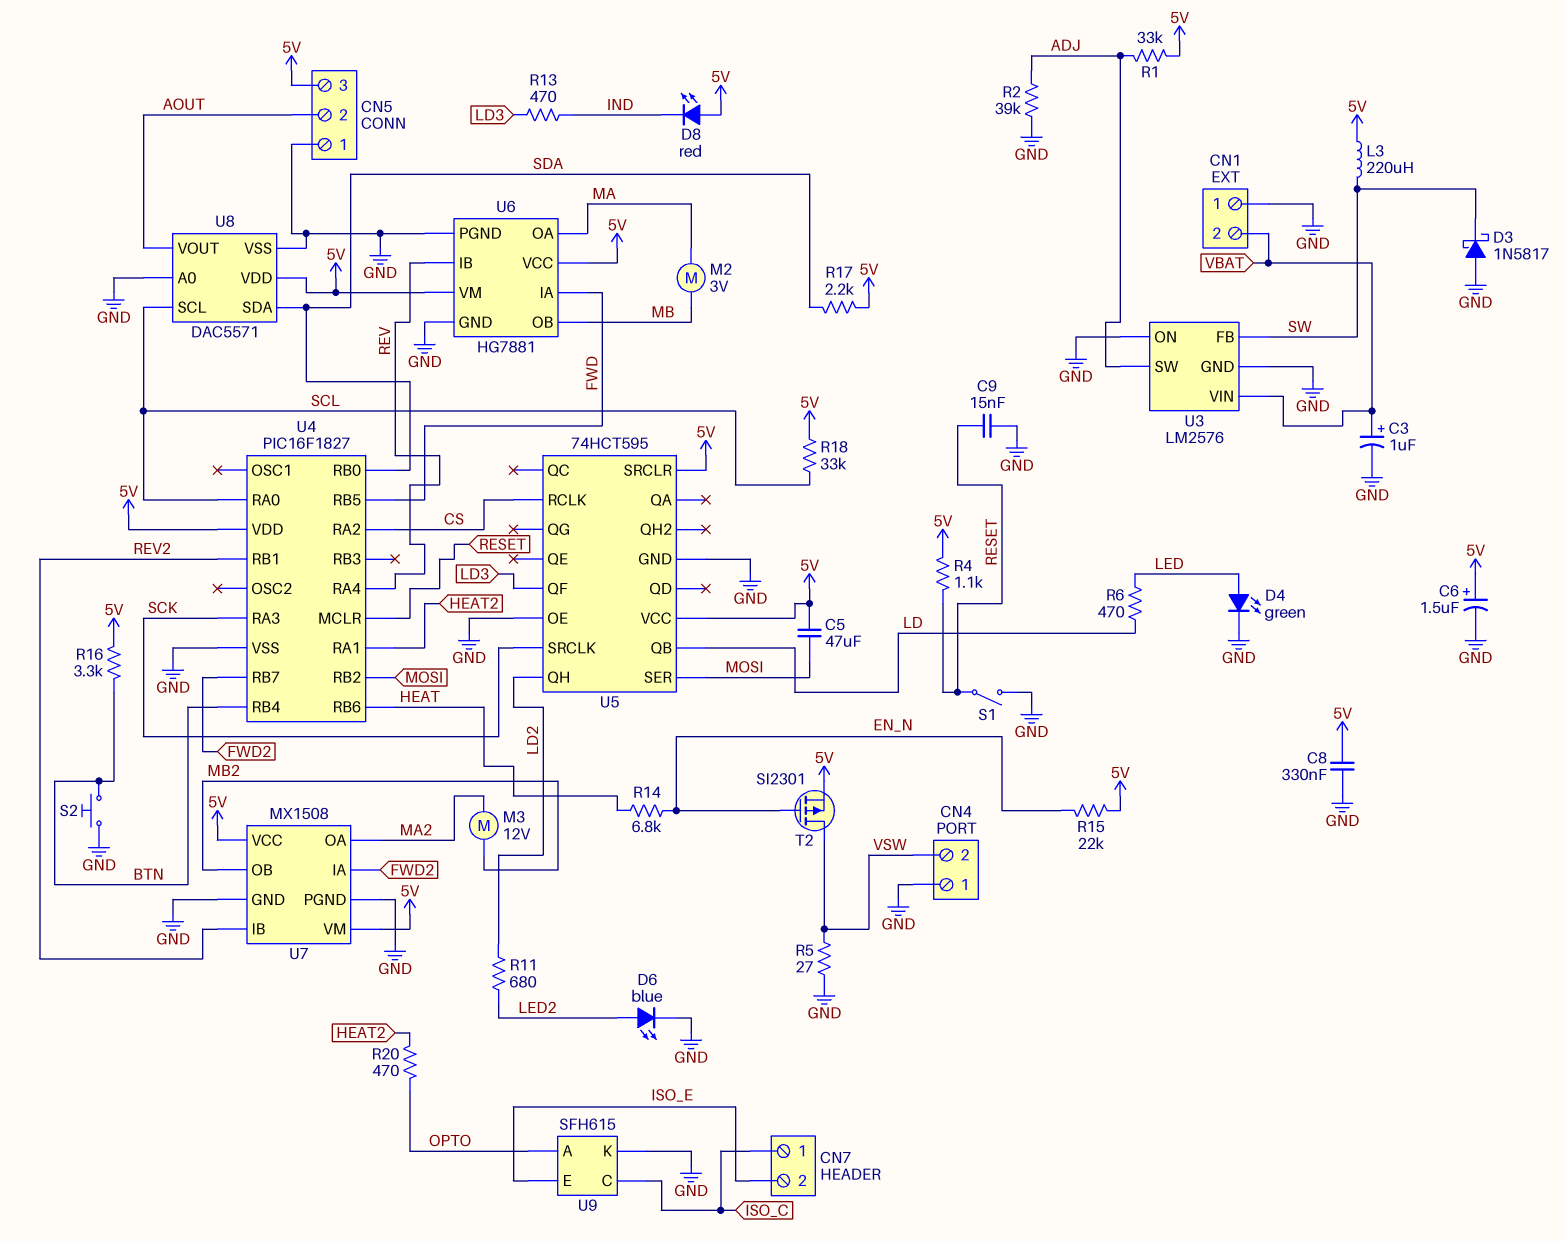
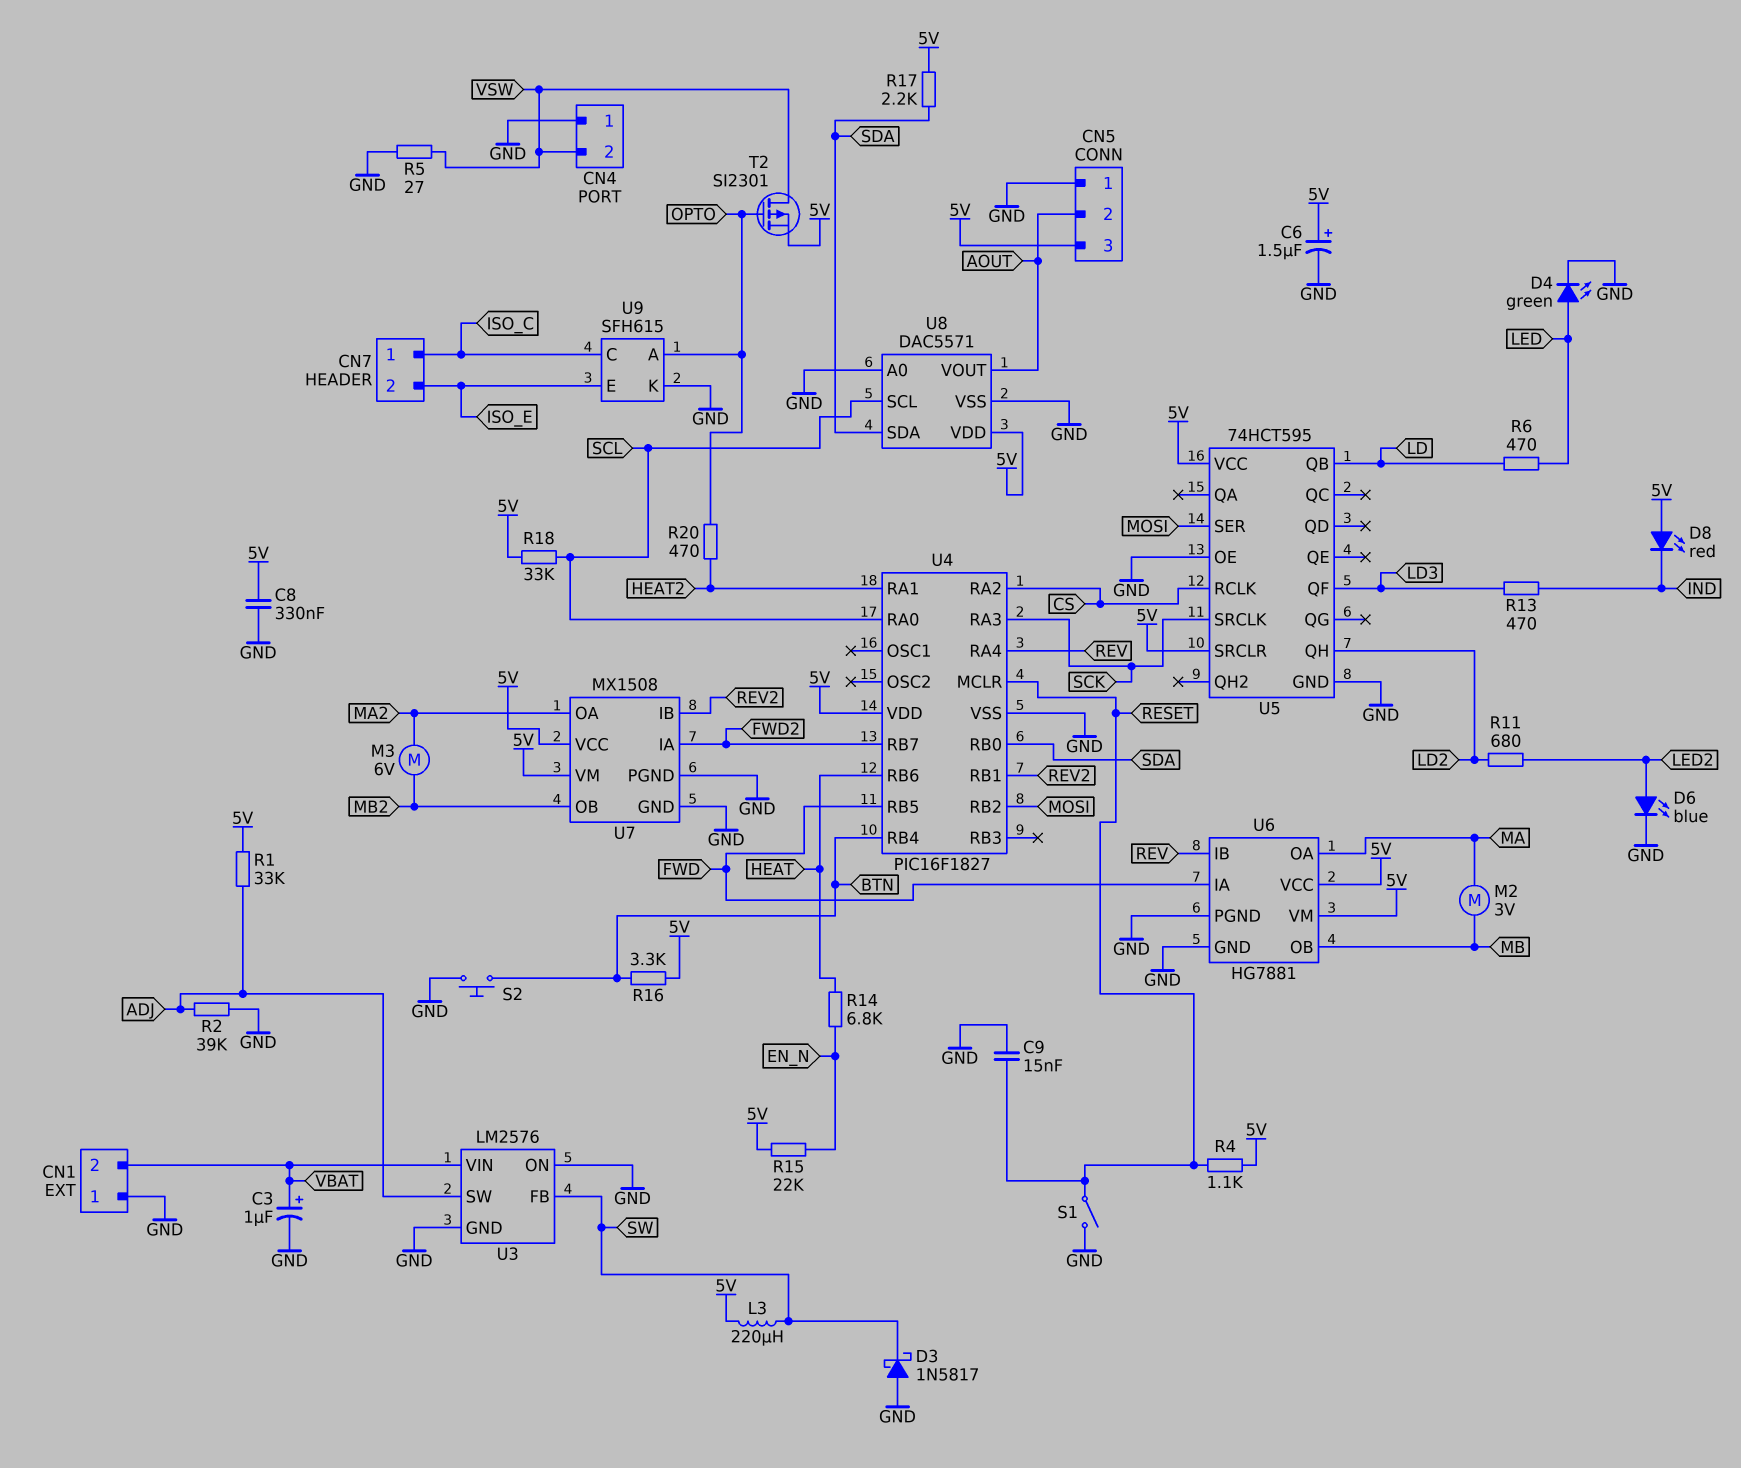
C5: 47uF (5V, MOSI) -> none
M3: motor 12V (MA2, MB2) -> motor 6V (MA2, MB2)
T2: PMOS SI2301 (G EN_N, D VSW, S 5V) -> PMOS SI2301 (G OPTO, D VSW, S 5V)

